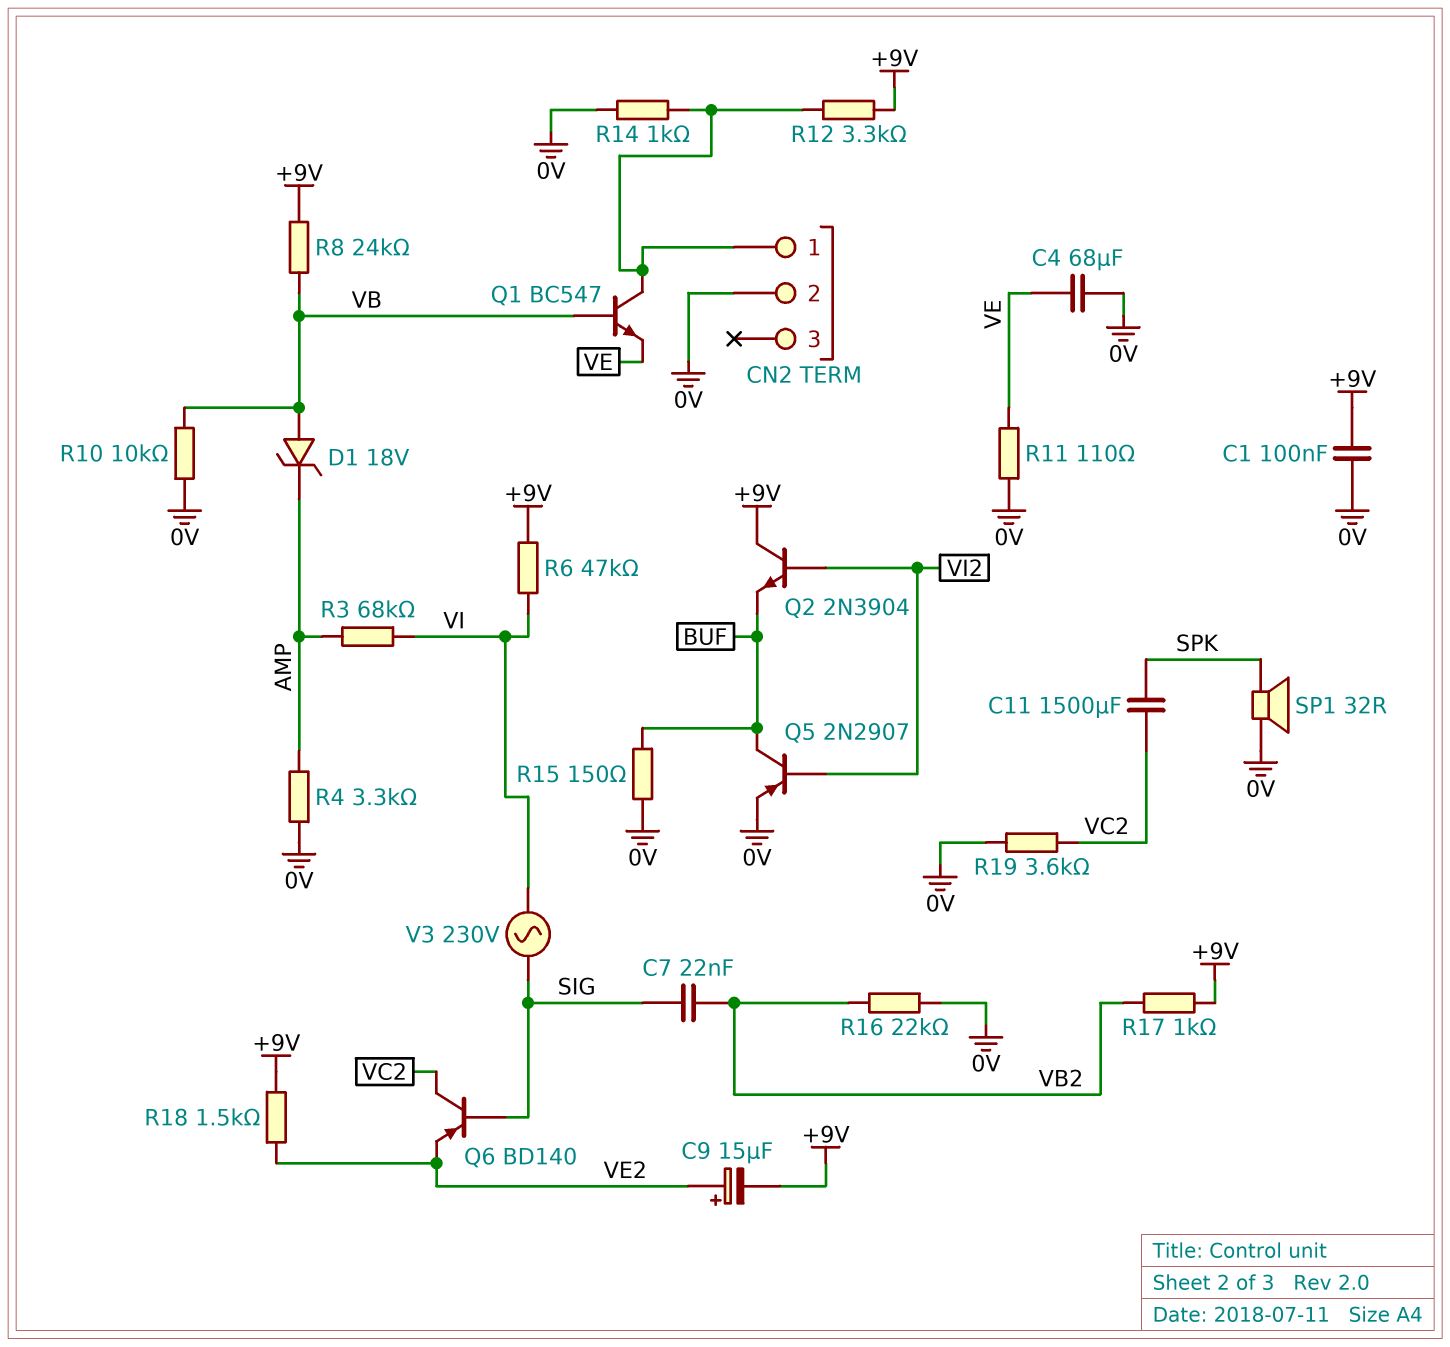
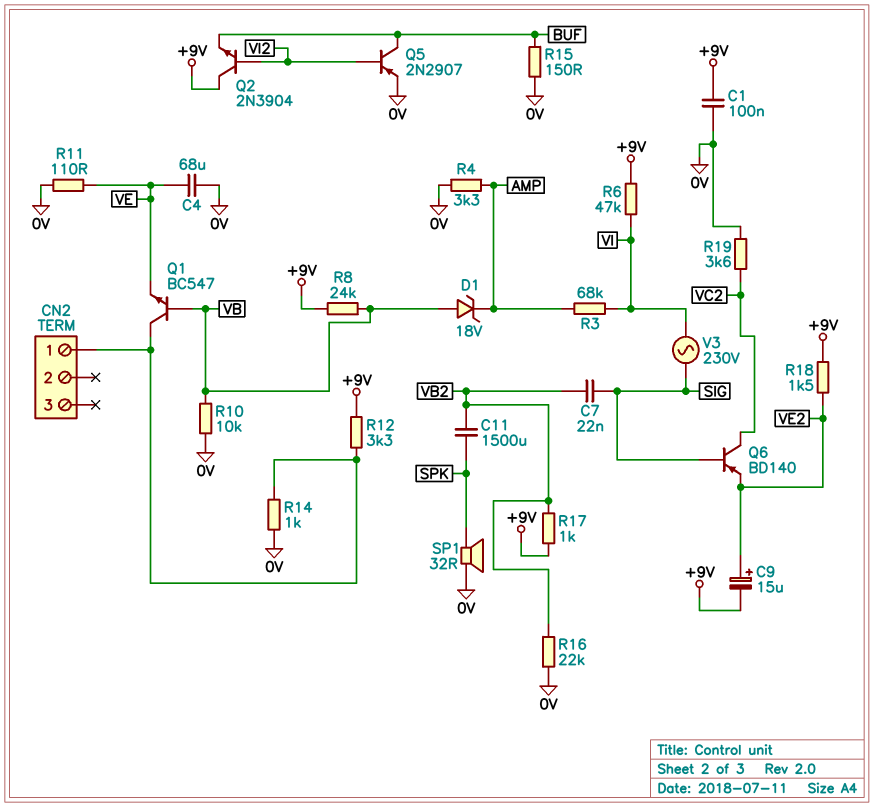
C11: 1500uF (SPK, VC2) -> 1500uF (SPK, VB2)
CN2 pin 2: 0V -> none

